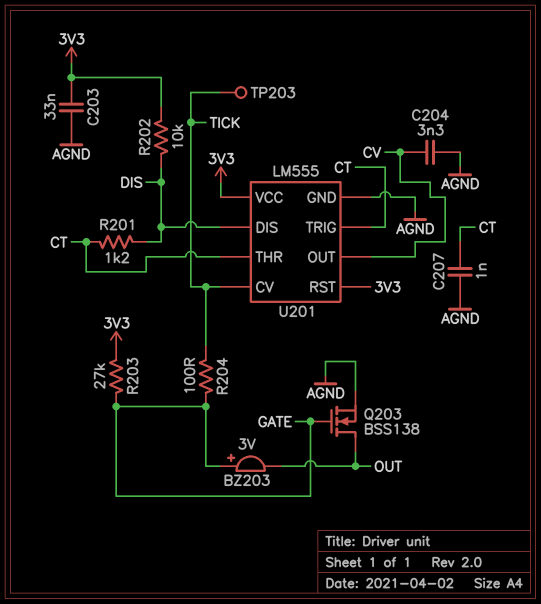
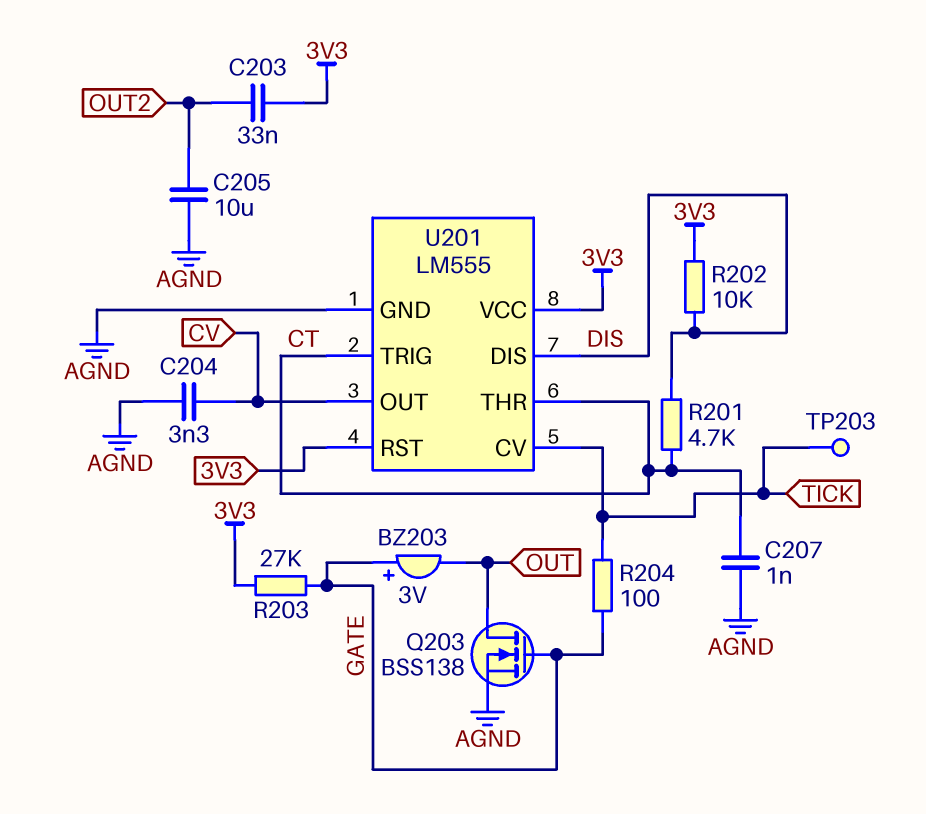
C203: 33nF (3V3, AGND) -> 33nF (3V3, OUT2)
C205: none -> 10uF (AGND, OUT2)
R201: 1.2k (CT, DIS) -> 4.7k (CT, DIS)

